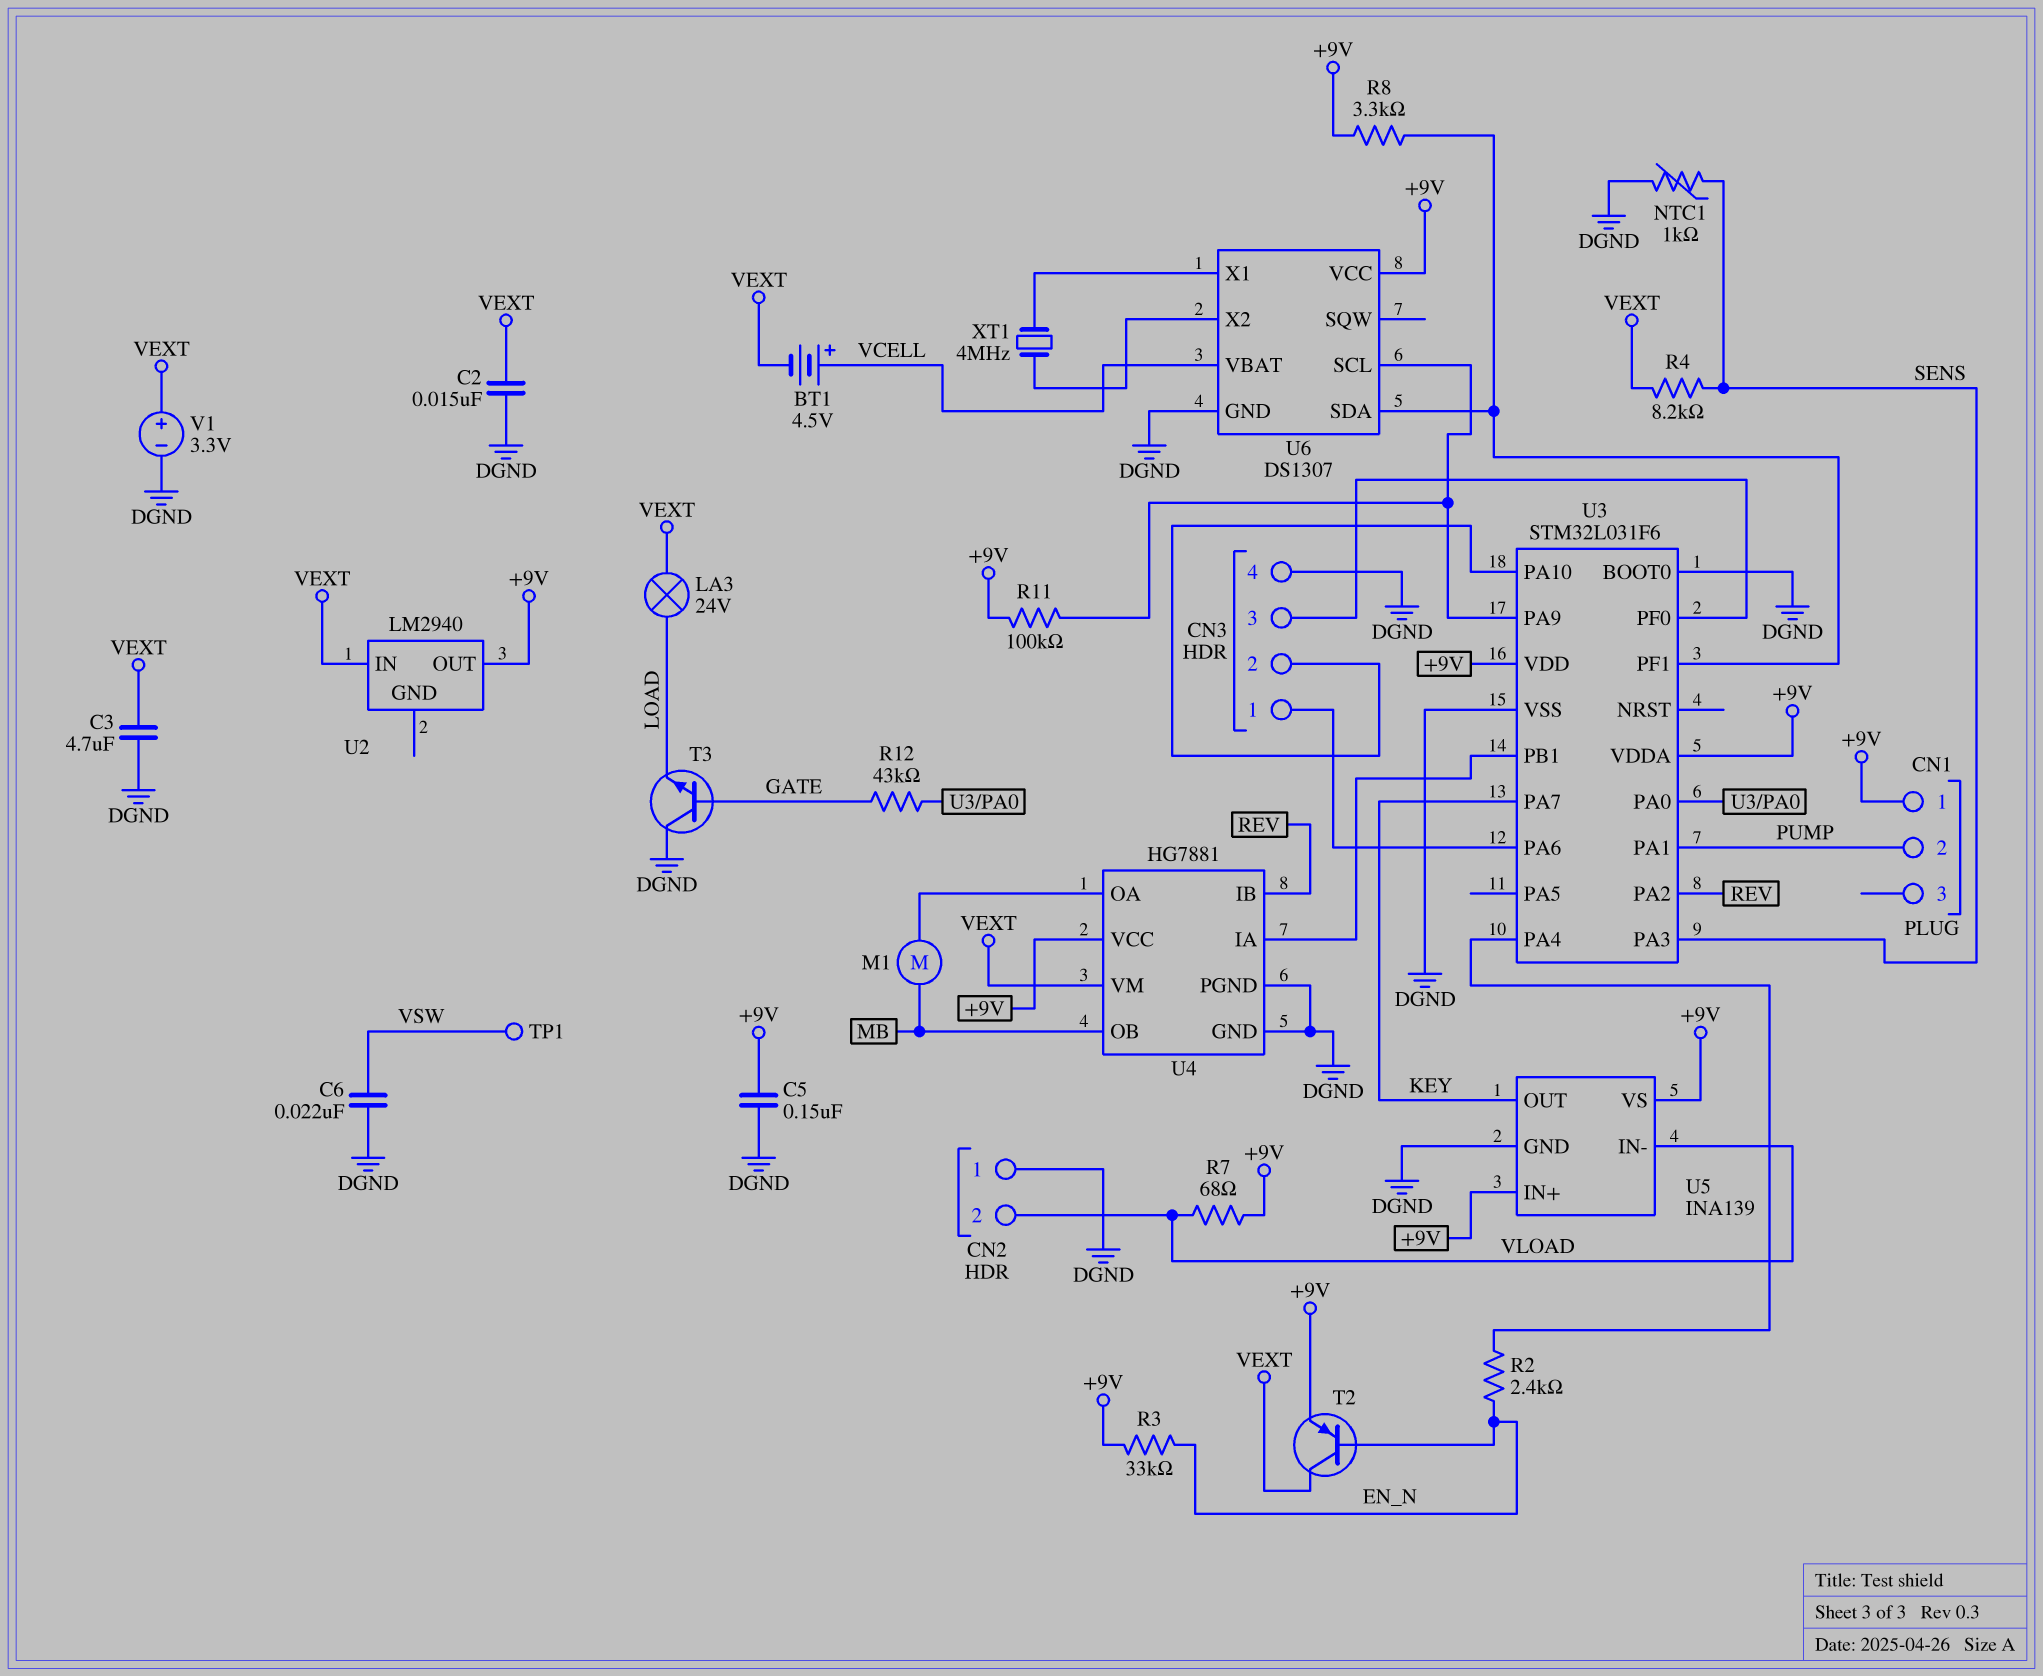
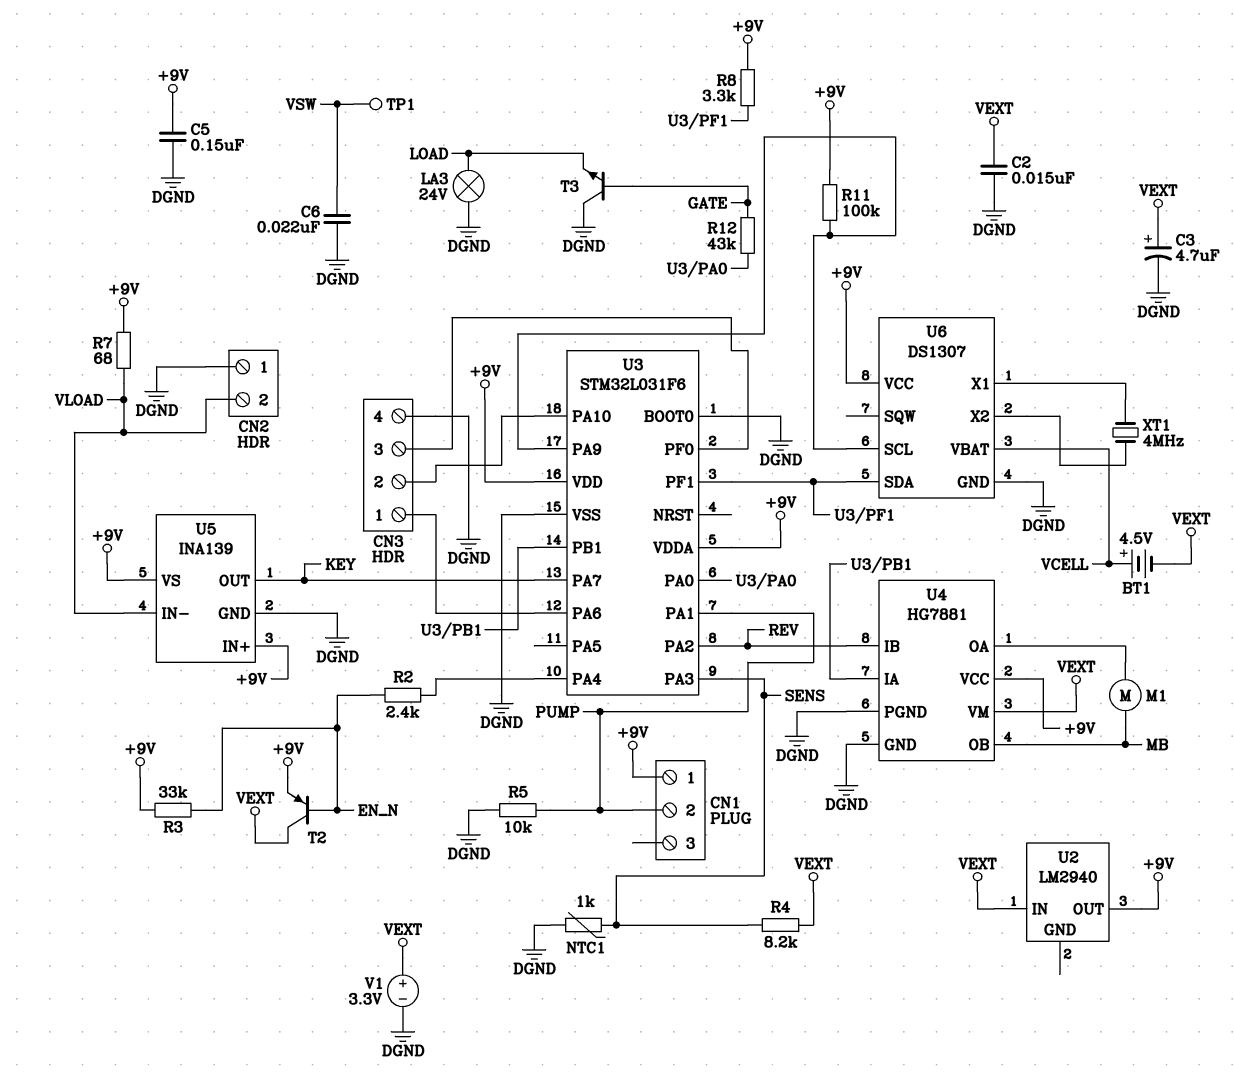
C3: 4.7uF (DGND, VEXT) -> 4.7uF (plus VEXT, minus DGND)
LA3: lamp 24V (LOAD, VEXT) -> lamp 24V (DGND, LOAD)
R5: none -> 10k (DGND, PUMP)

